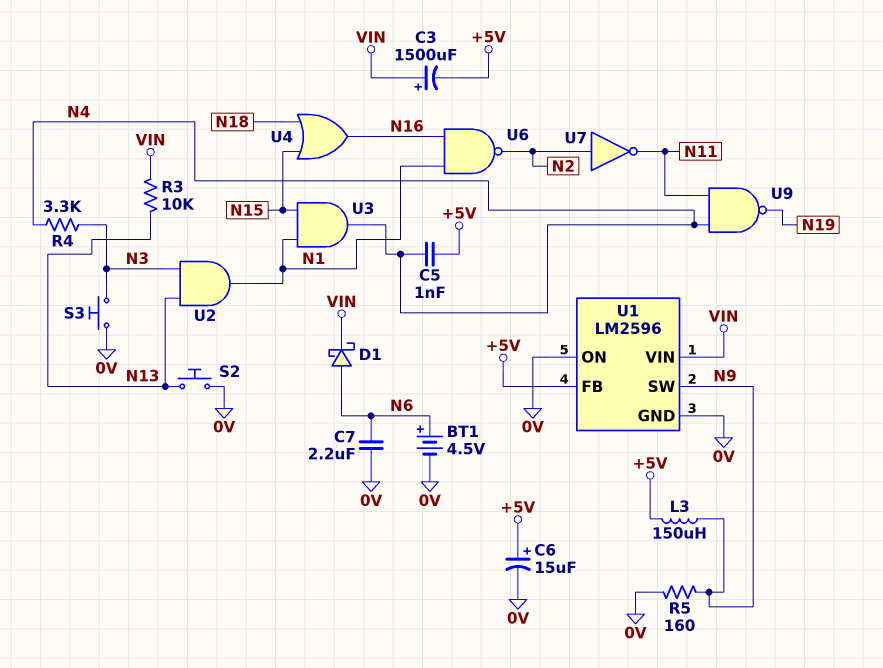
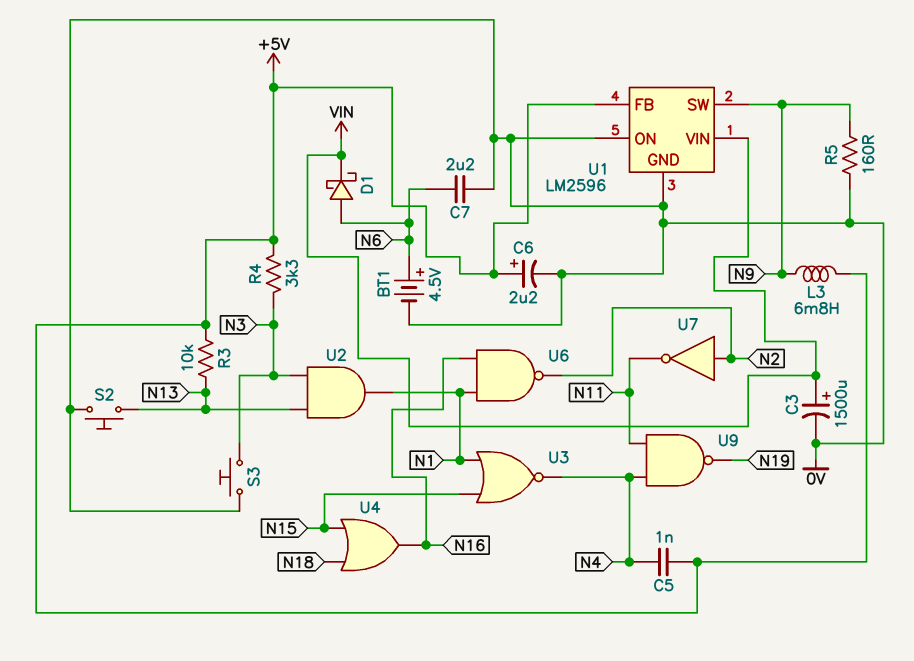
C3: 1500uF (plus VIN, minus +5V) -> 1500uF (plus VIN, minus 0V)
C6: 15uF (plus +5V, minus 0V) -> 2.2uF (plus +5V, minus 0V)
L3: 150uH (+5V, N9) -> 6.8mH (+5V, N9)
R3: 10k (N13, VIN) -> 10k (+5V, N13)
R4: 3.3k (N3, N4) -> 3.3k (+5V, N3)
U3: AND (in N1, in N15, out N4) -> NOR (in N1, in N15, out N4)

